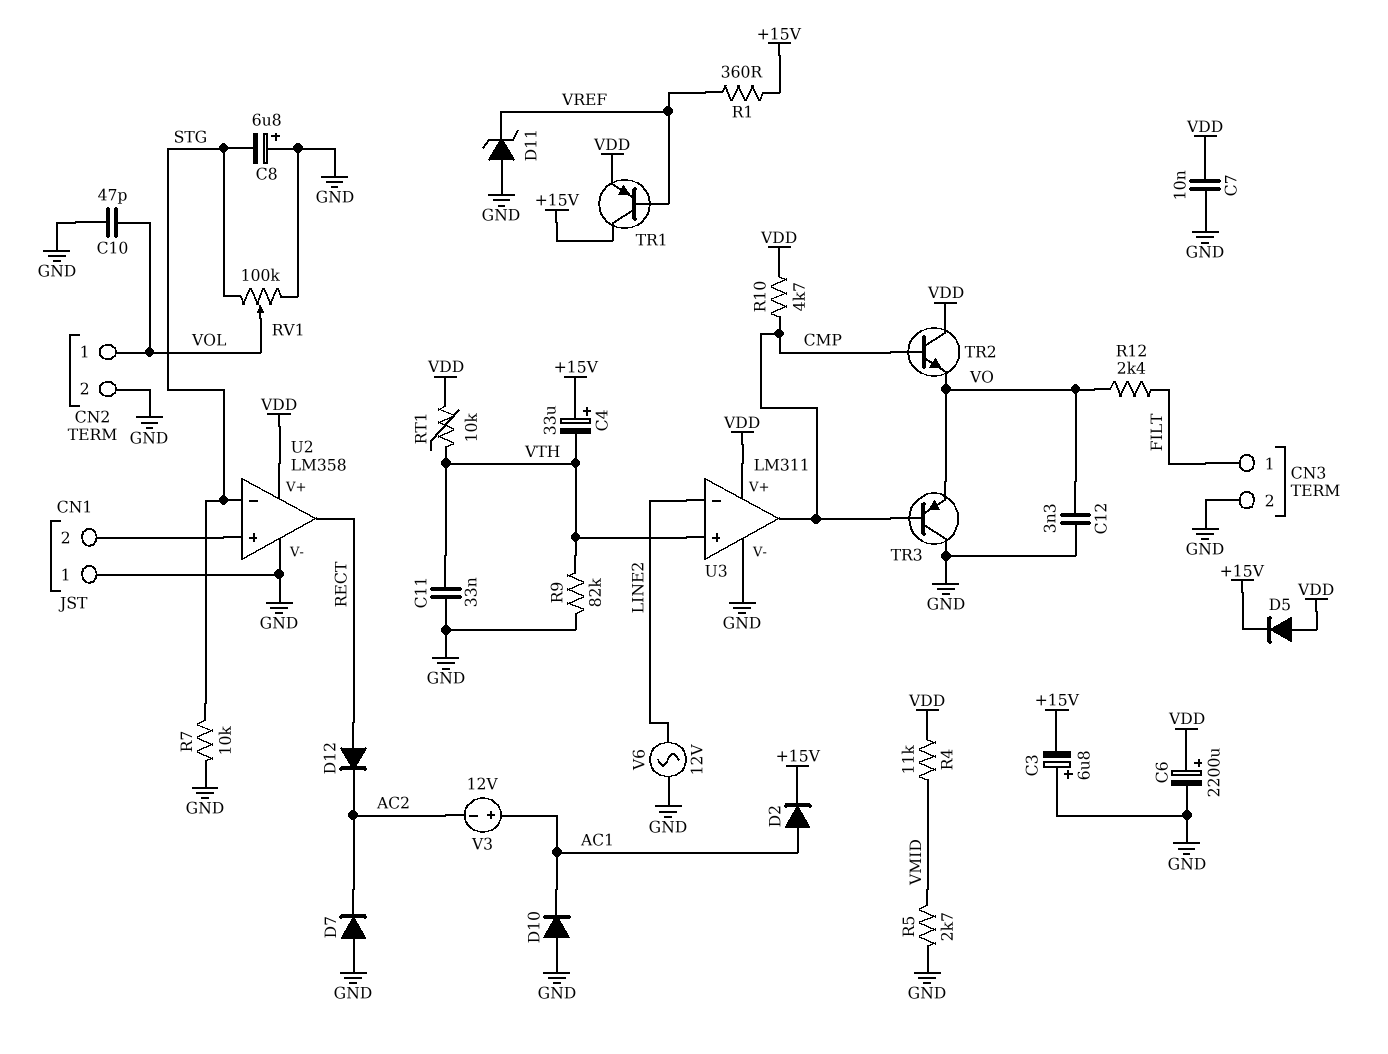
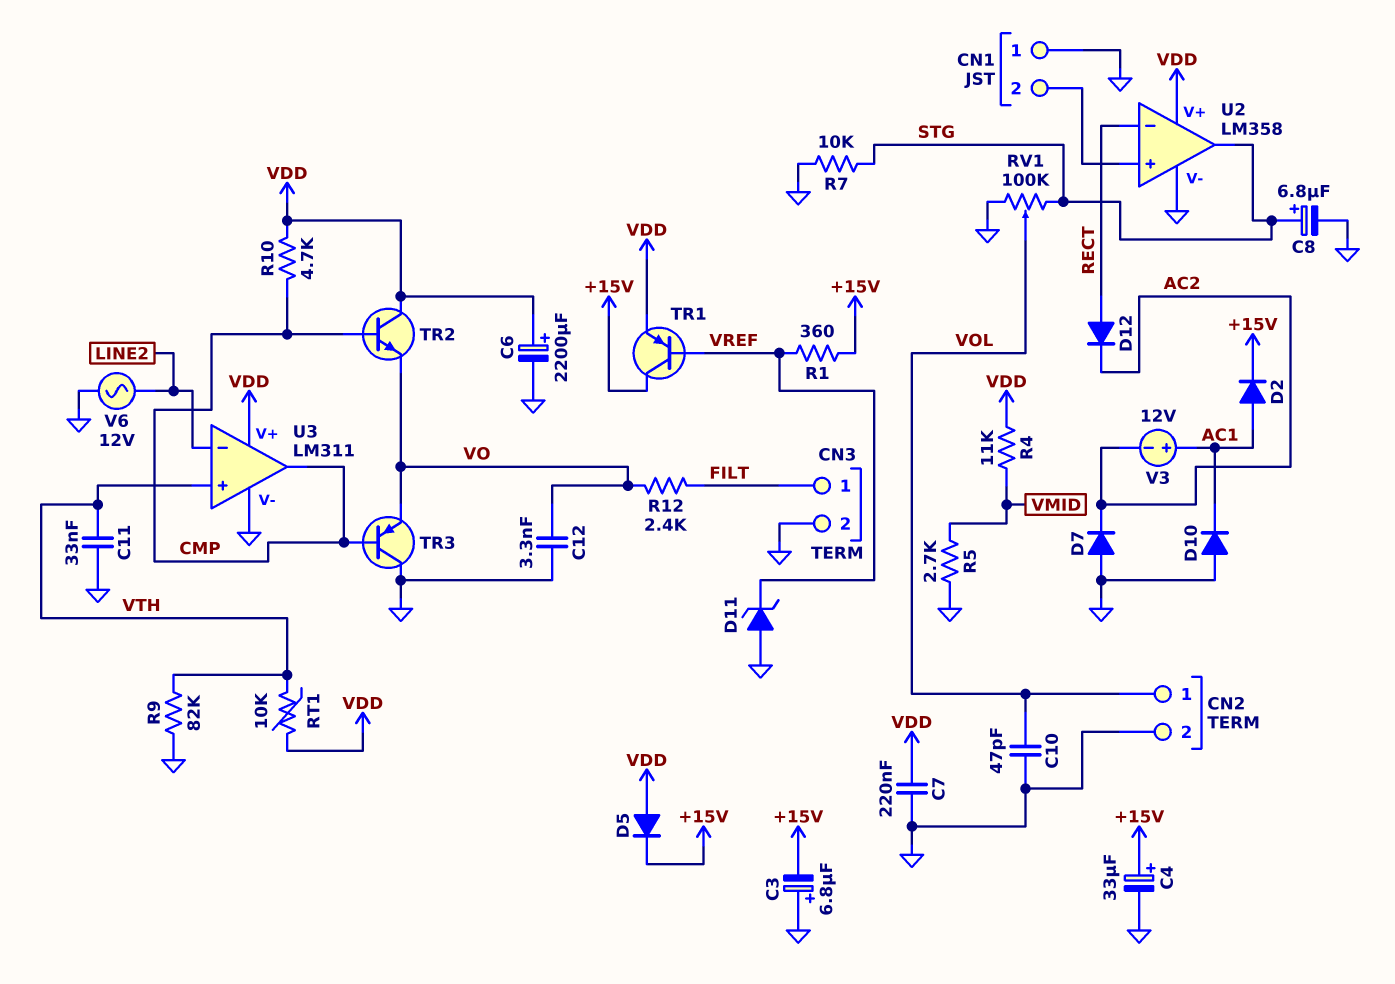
C4: 33uF (plus +15V, minus VTH) -> 33uF (plus +15V, minus GND)
C7: 10nF (GND, VDD) -> 220nF (GND, VDD)
C8: 6.8uF (plus GND, minus STG) -> 6.8uF (plus STG, minus GND)
U2 pin in-: STG -> RECT
U2 pin out: RECT -> STG

